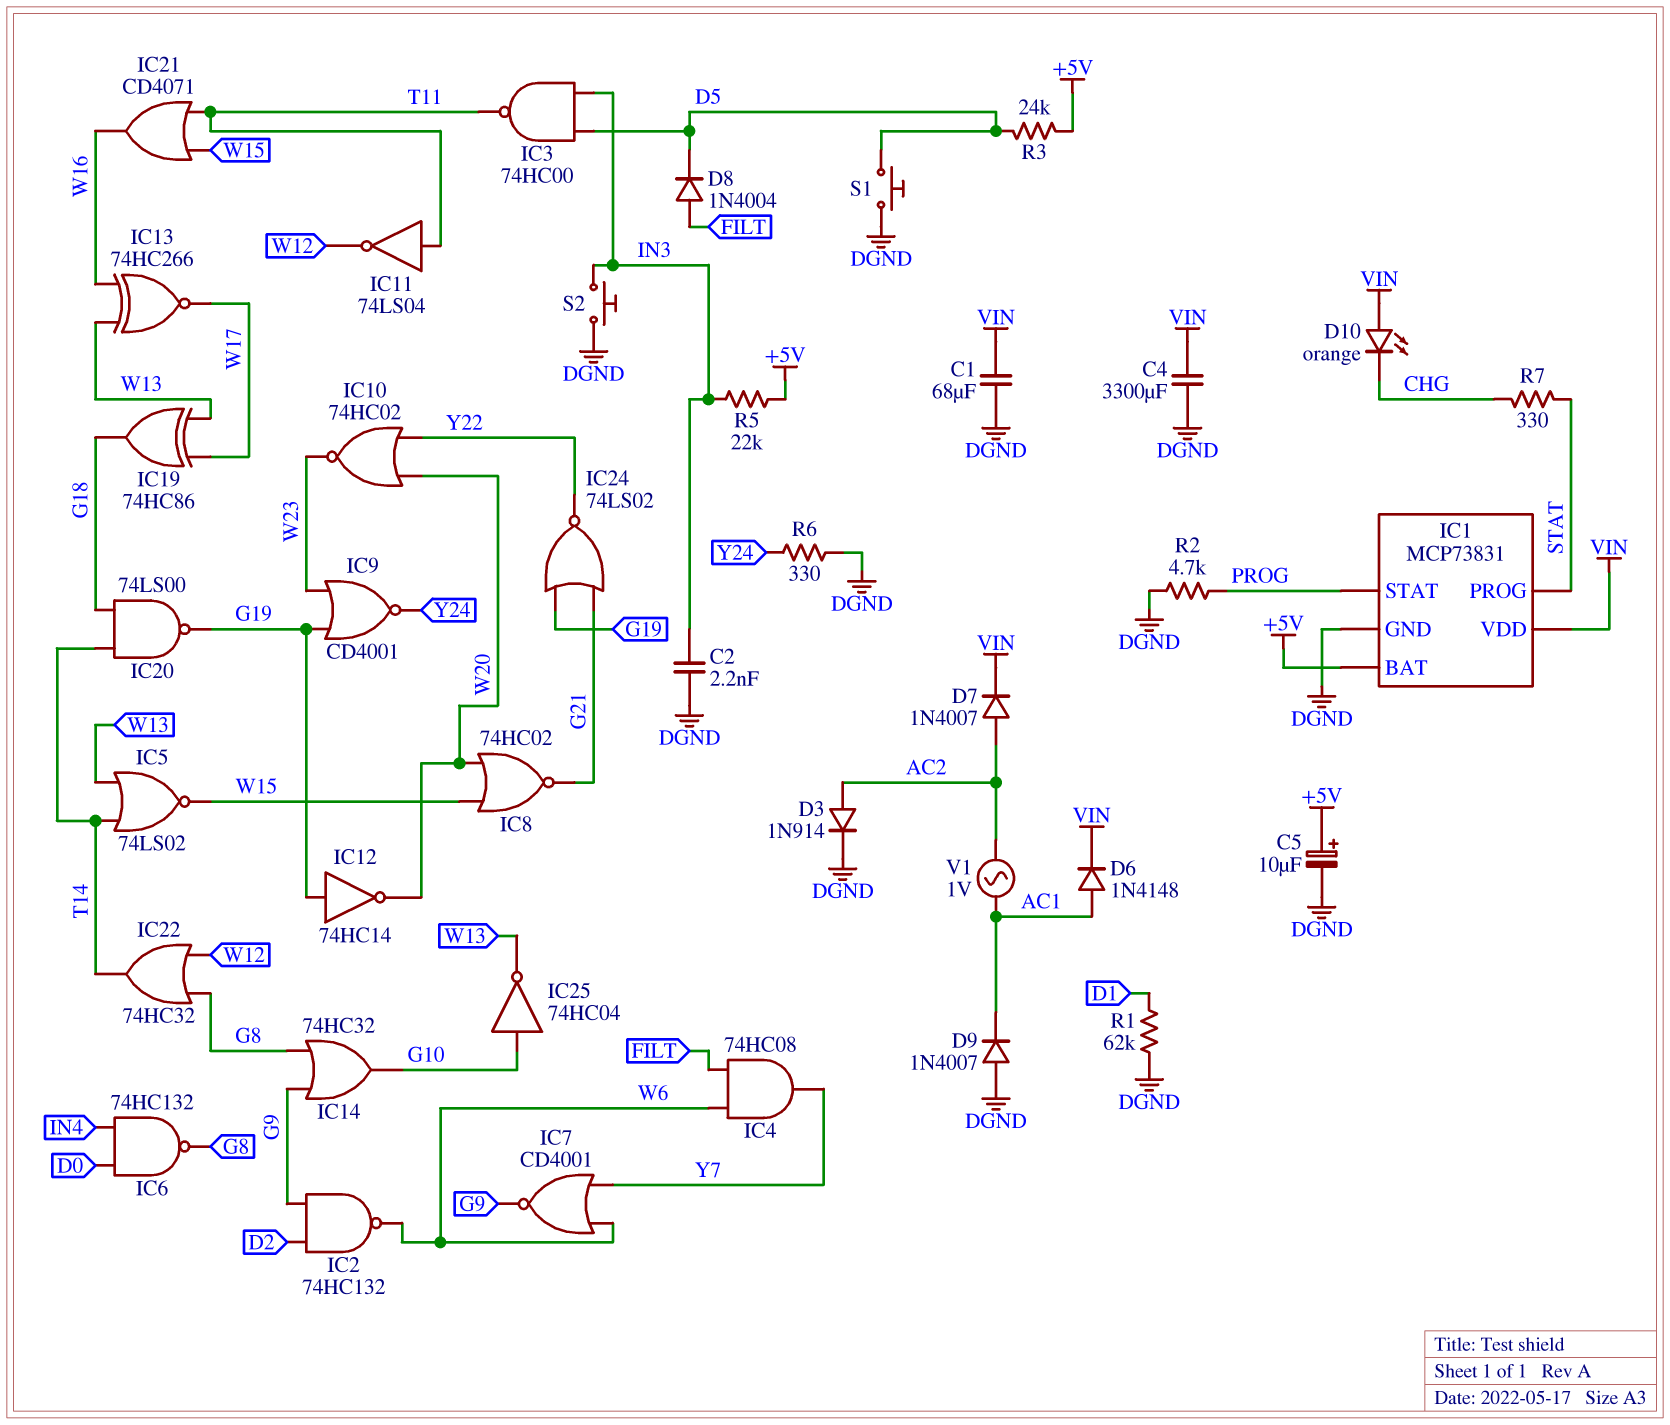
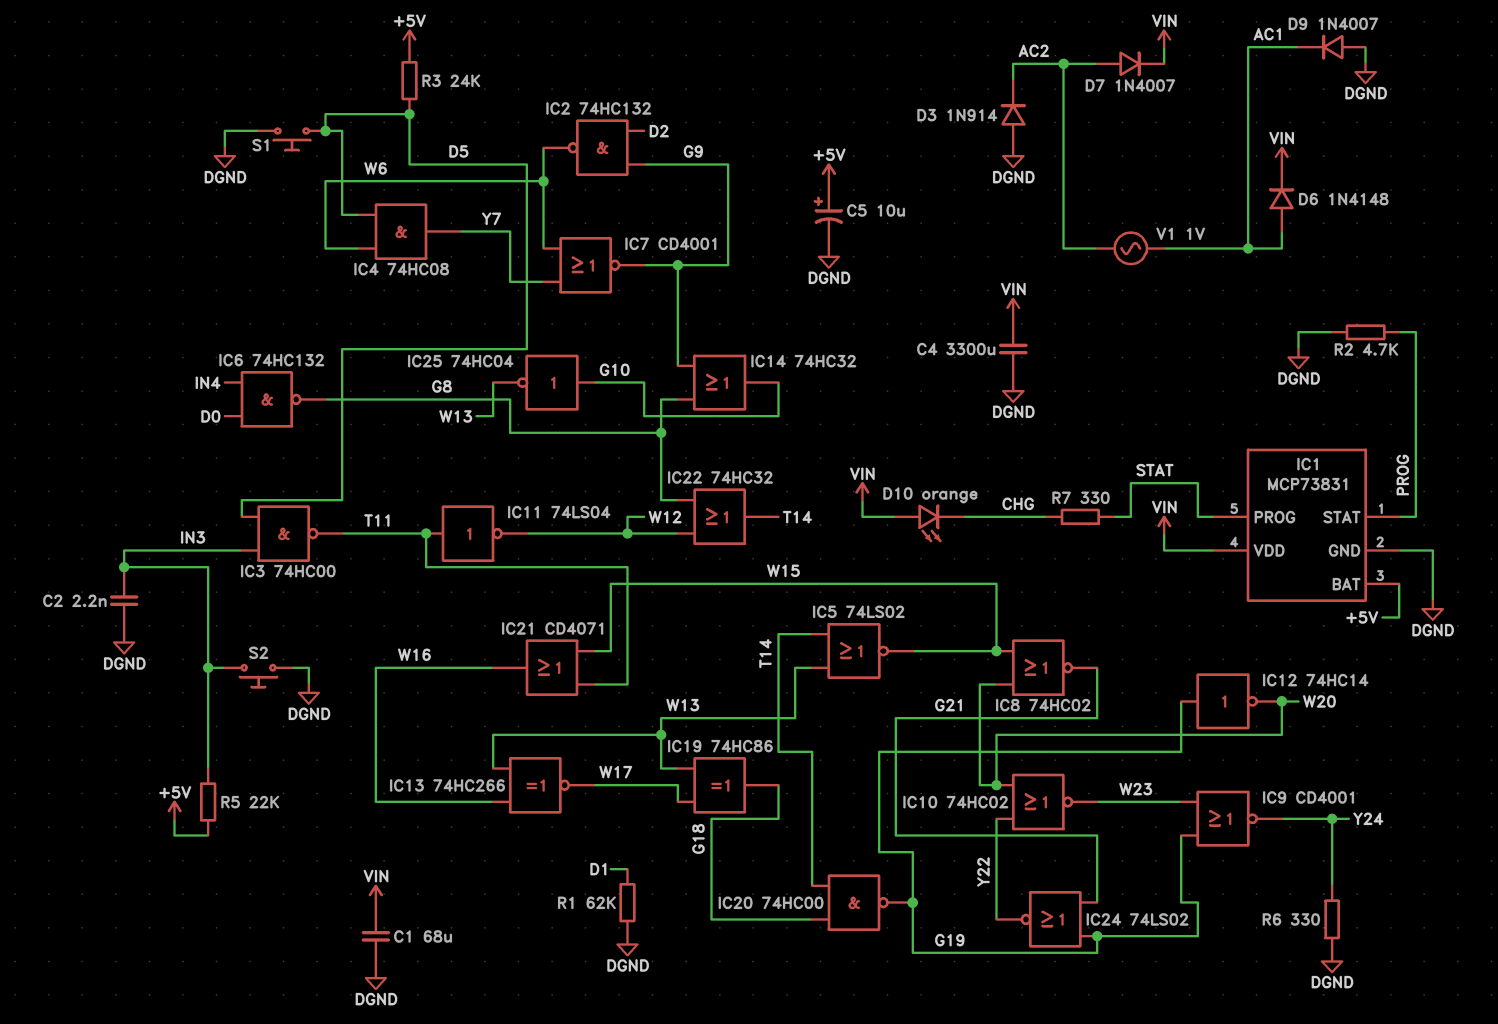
D3: diode 1N914 (A AC2, K DGND) -> diode 1N914 (A DGND, K AC2)
D8: diode 1N4004 (A FILT, K D5) -> none
IC4: AND 74HC08 (in FILT, in W6, out Y7) -> AND 74HC08 (in D5, in W6, out Y7)
IC20: NAND 74LS00 (in G18, in T14, out G19) -> NAND 74HC00 (in G18, in T14, out G19)

